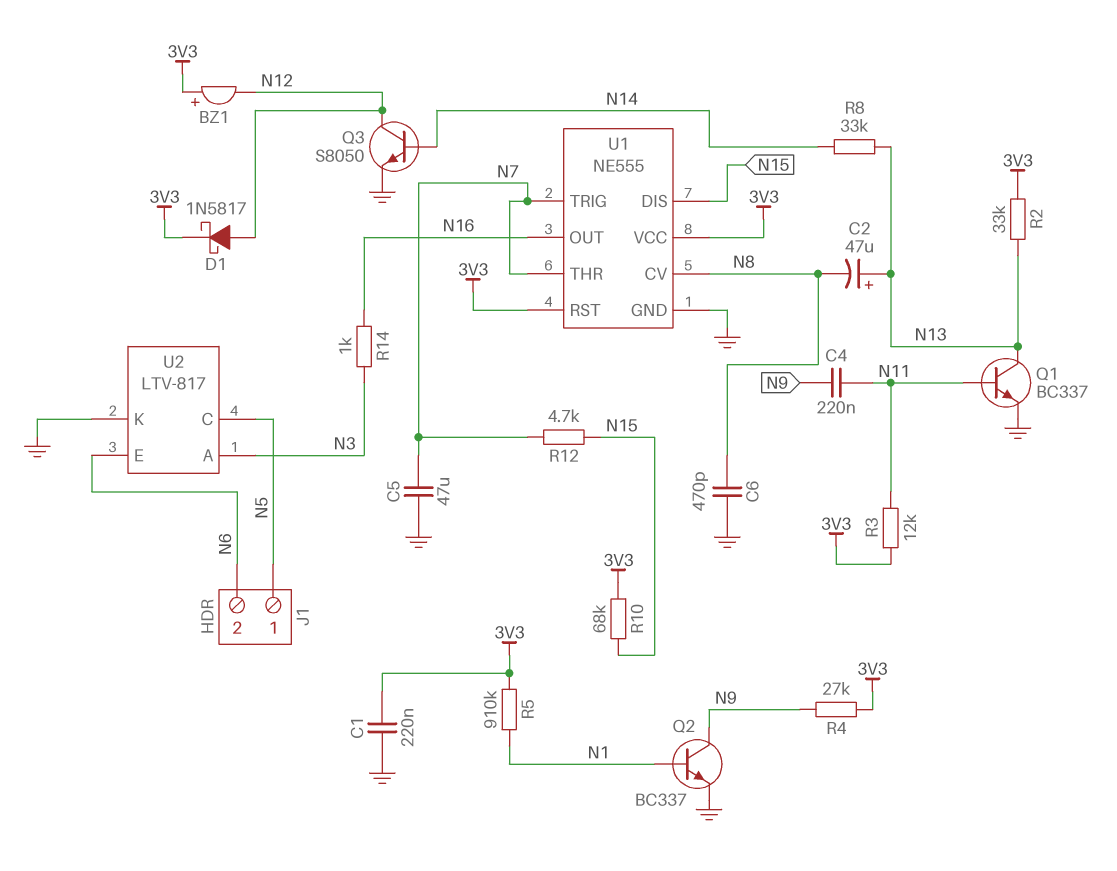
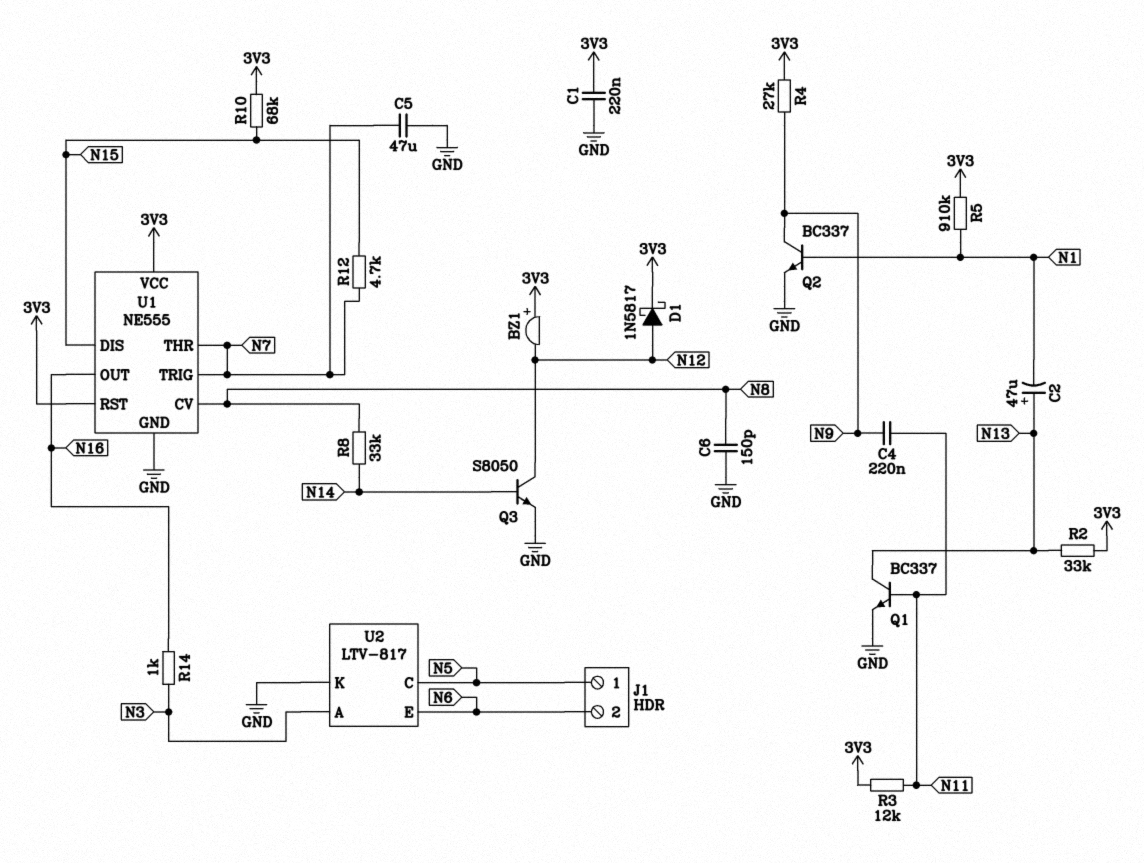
C2: 47uF (plus N13, minus N8) -> 47uF (plus N13, minus N1)
C6: 470pF (GND, N8) -> 150pF (GND, N8)
R8: 33k (N13, N14) -> 33k (N8, N14)

